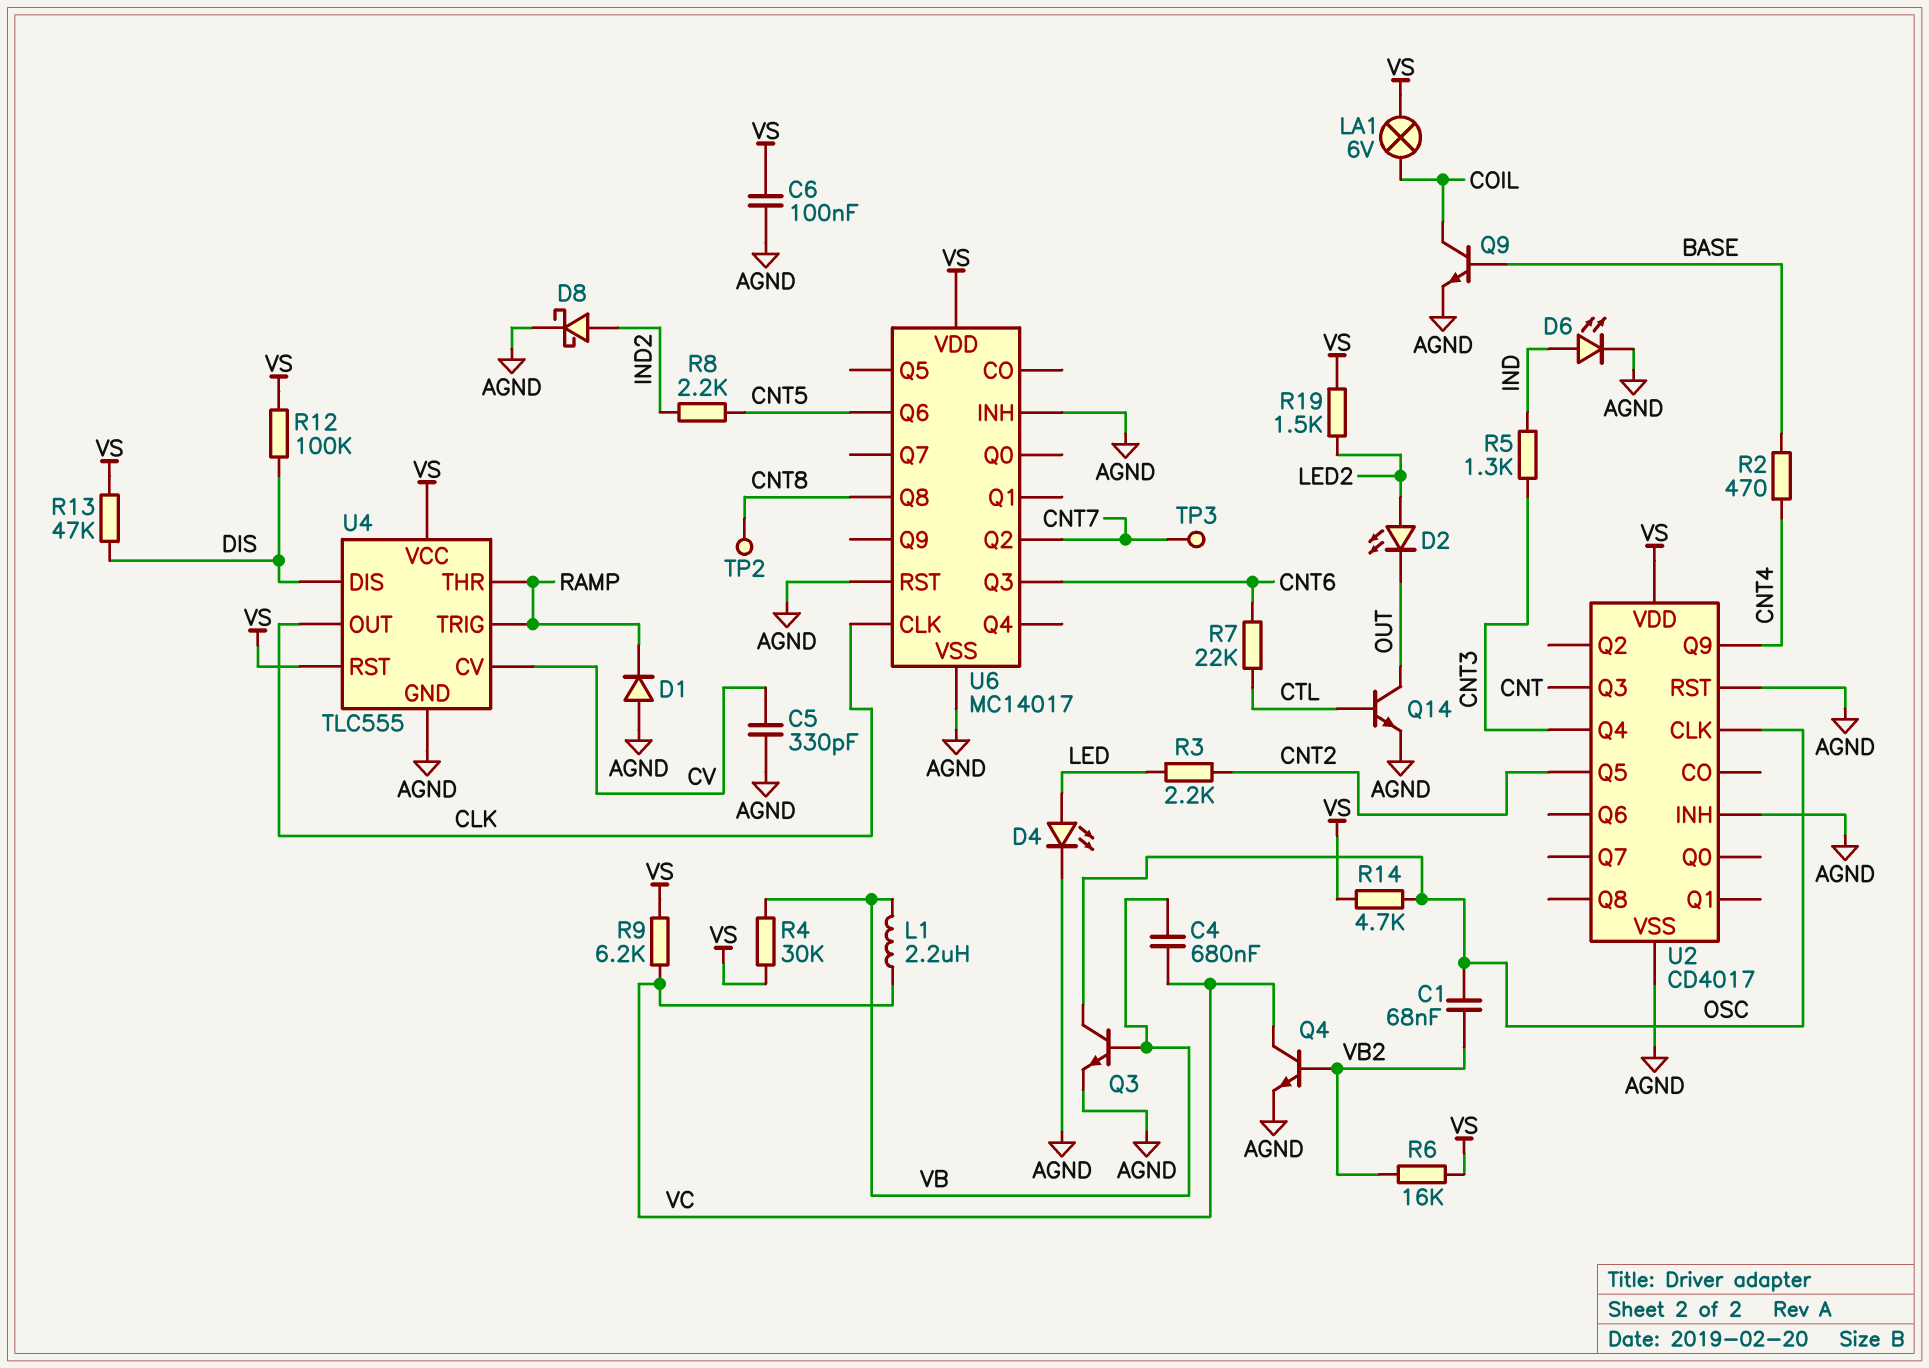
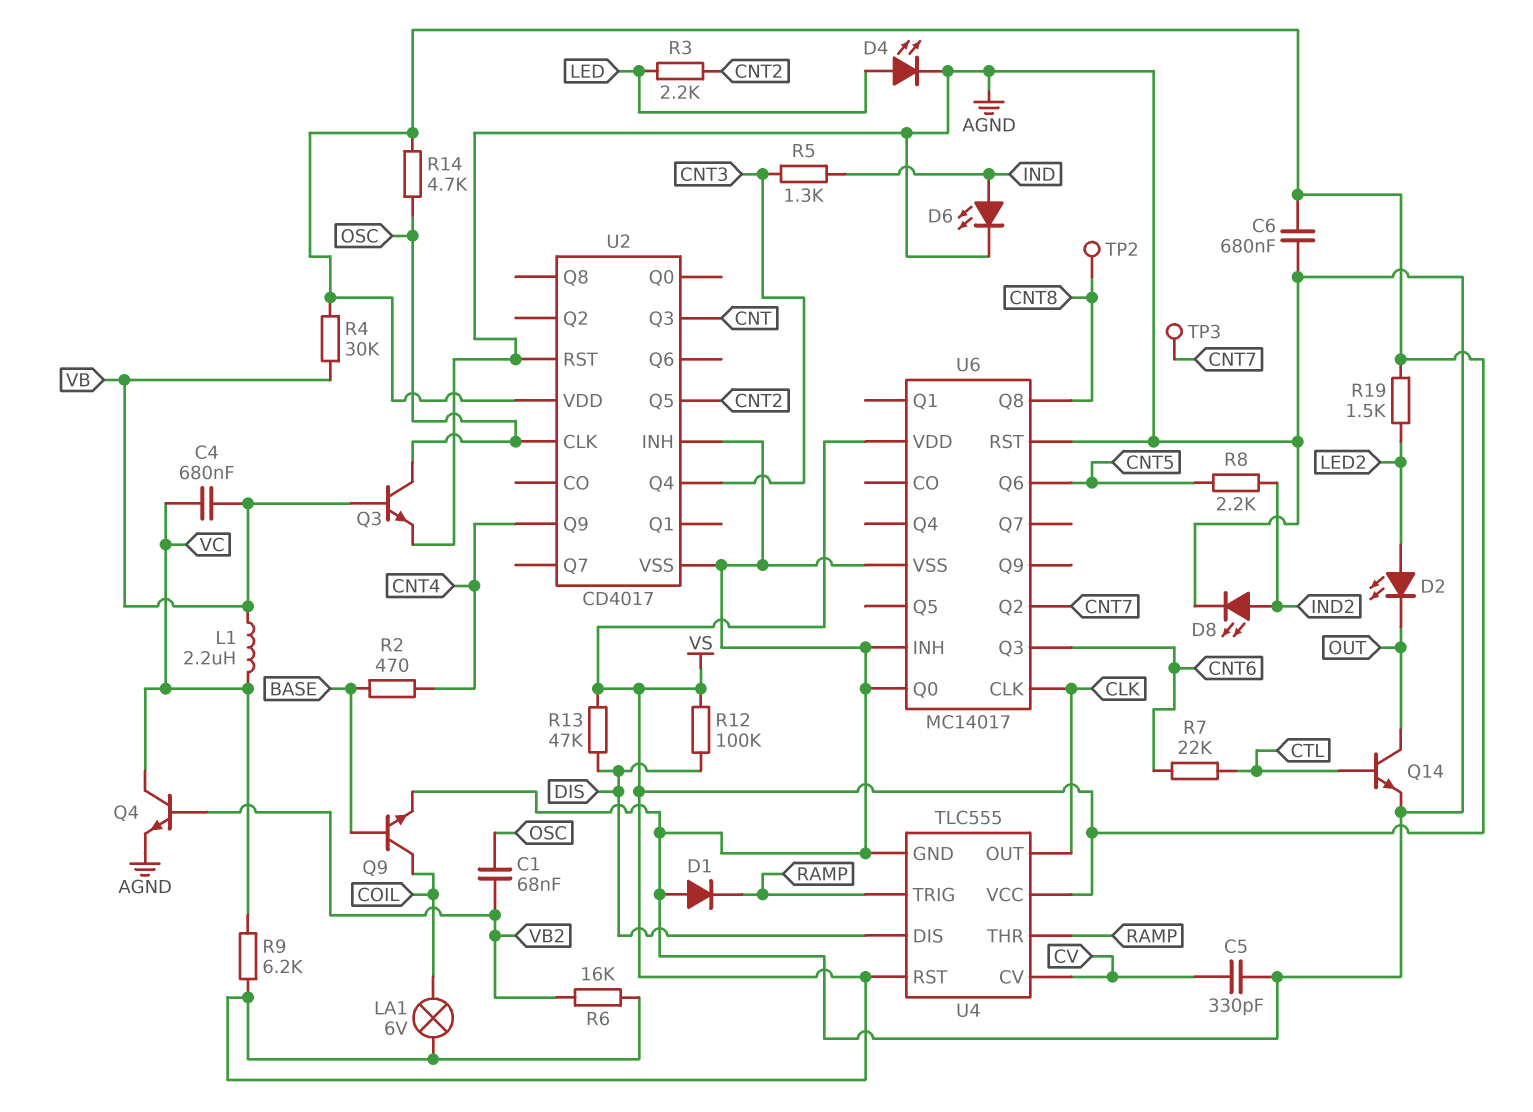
C6: 100nF (AGND, VS) -> 680nF (AGND, VS)
D8: schottky (A IND2, K AGND) -> LED (A IND2, K AGND)
U6 pin Q0: none -> AGND

